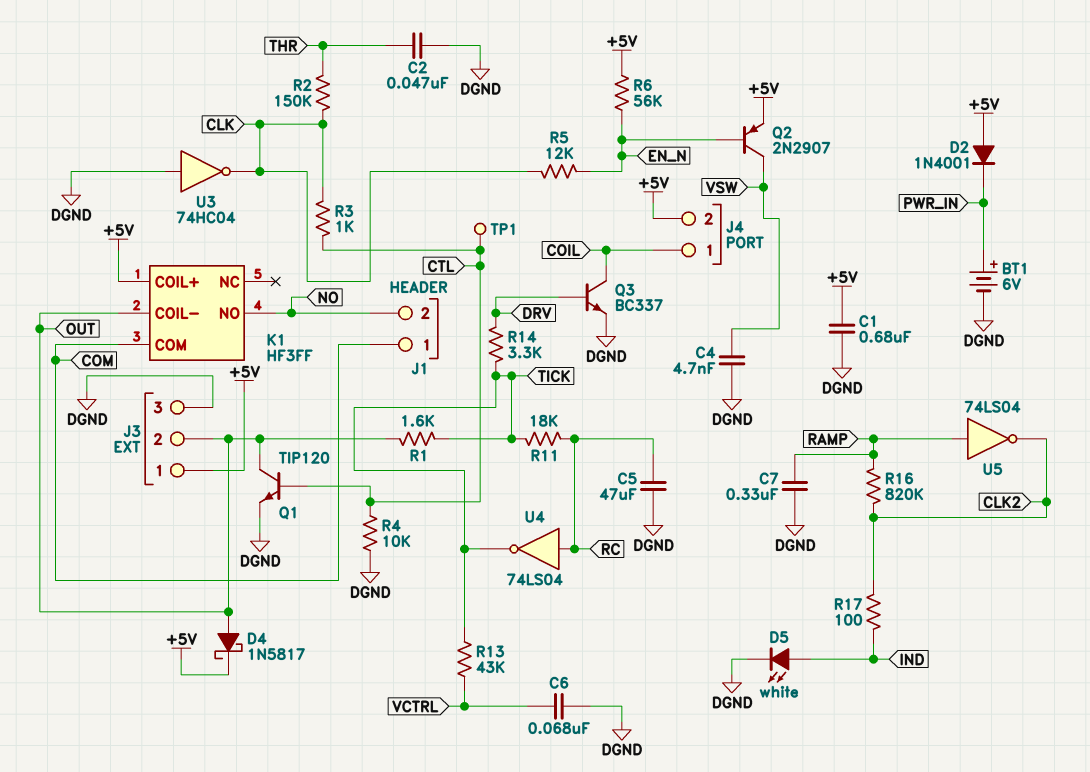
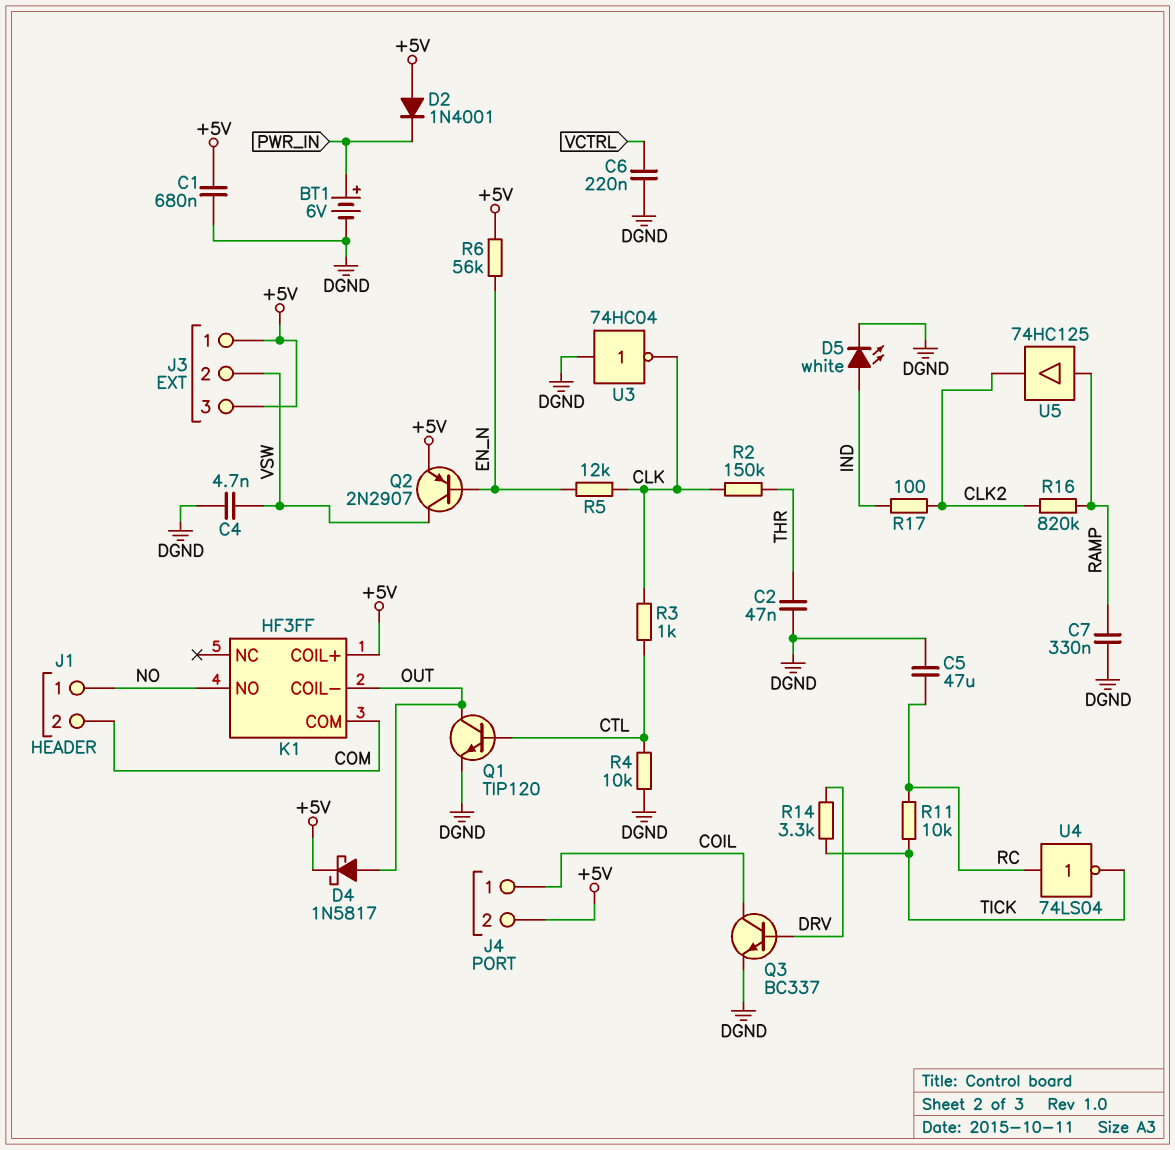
C6: 68nF (DGND, VCTRL) -> 220nF (DGND, VCTRL)
J1 pin 1: COM -> NO
J1 pin 2: NO -> COM
J3 pin 2: OUT -> VSW
J3 pin 3: DGND -> +5V
R1: 1.6k (OUT, TICK) -> none
R11: 18k (RC, TICK) -> 10k (RC, TICK)
R13: 43k (TICK, VCTRL) -> none
TP1: test point (CTL) -> none
U5: NOT 74LS04 (in RAMP, out CLK2) -> buffer 74HC125 (in RAMP, out CLK2)

